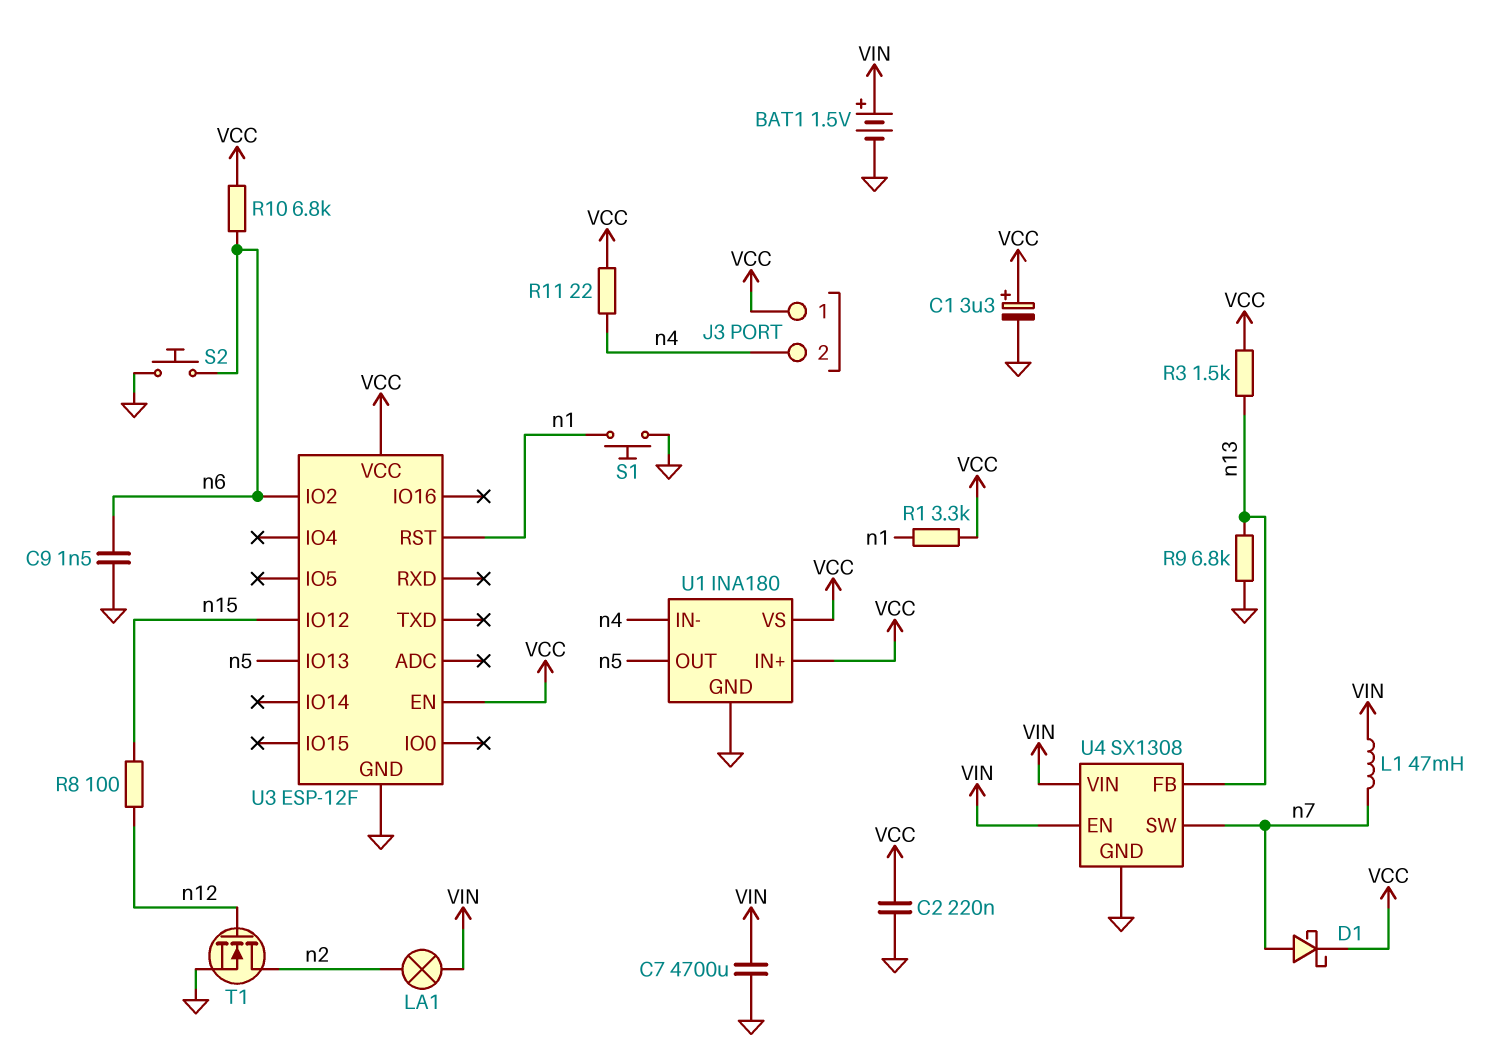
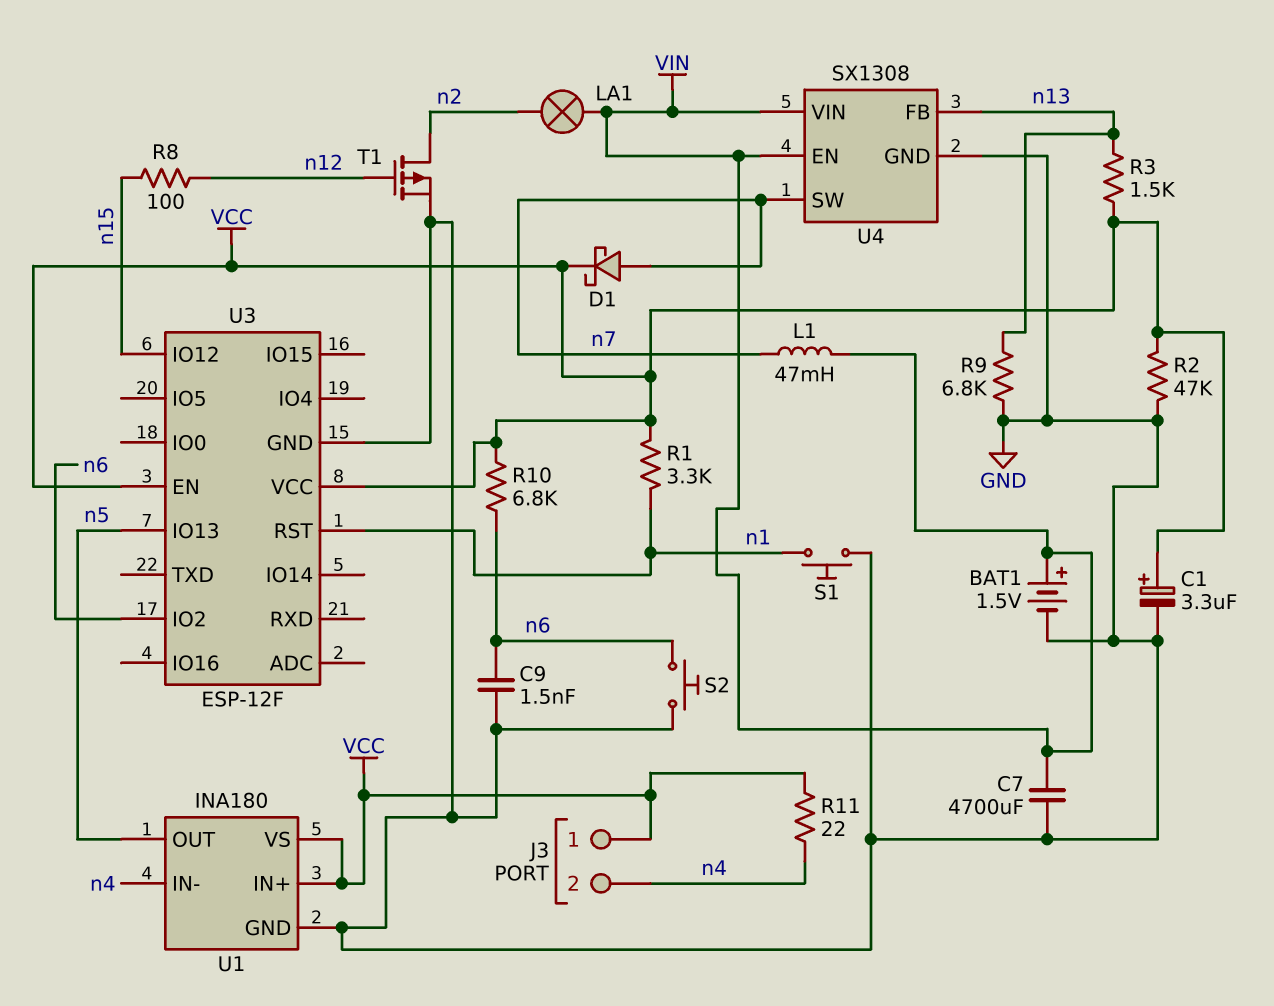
C2: 220nF (GND, VCC) -> none
R2: none -> 47k (GND, VCC)
T1: NMOS (G n12, D n2, S GND) -> PMOS (G n12, D n2, S GND)

